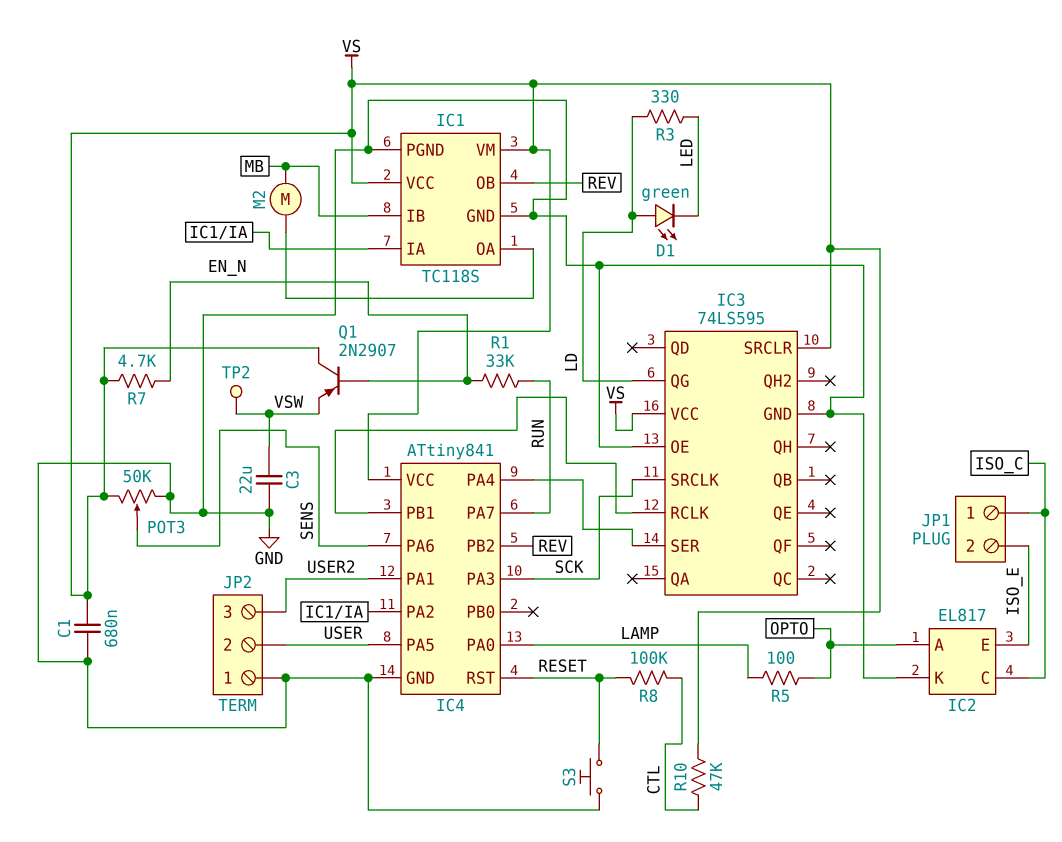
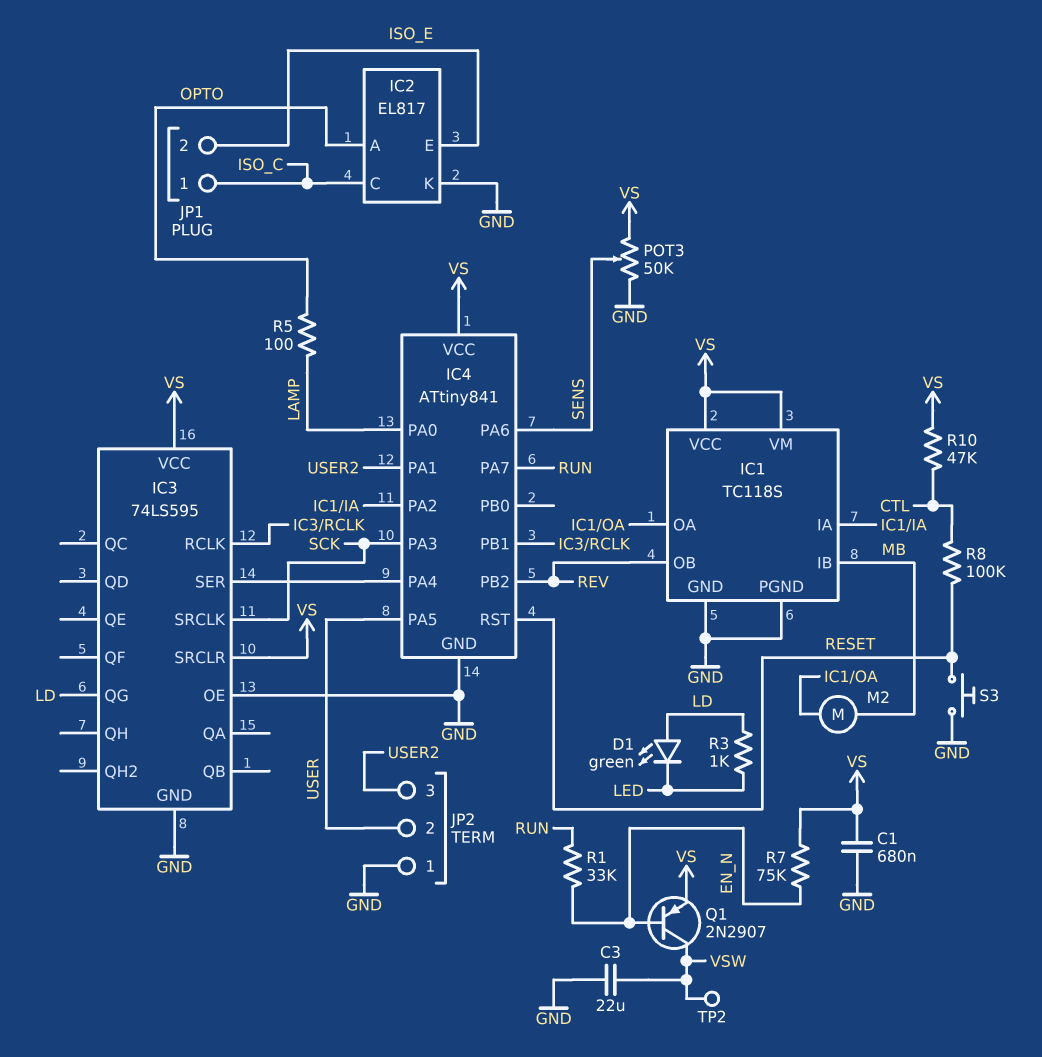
Q1: PNP 2N2907 (B EN_N, C VS, E VSW) -> PNP 2N2907 (B EN_N, C VSW, E VS)
R3: 330 (LD, LED) -> 1k (LD, LED)
R7: 4.7k (EN_N, VS) -> 75k (EN_N, VS)

